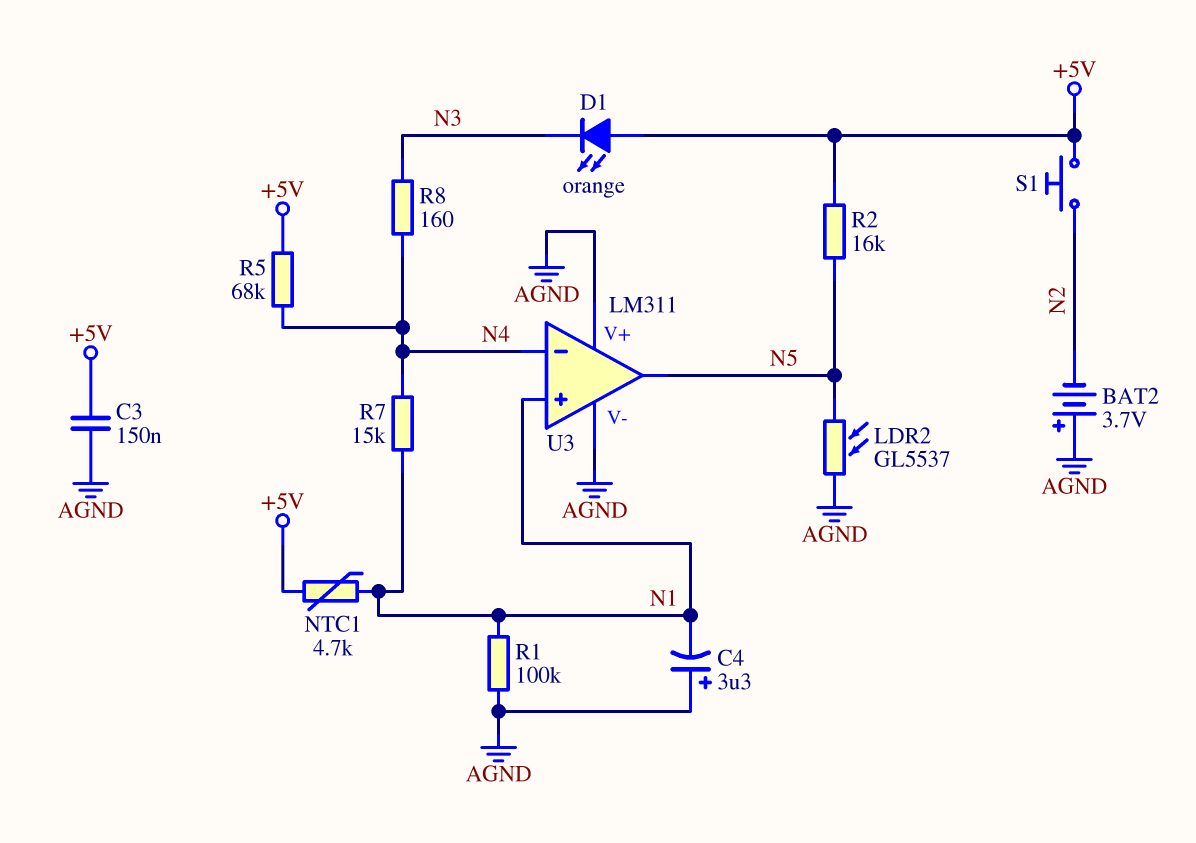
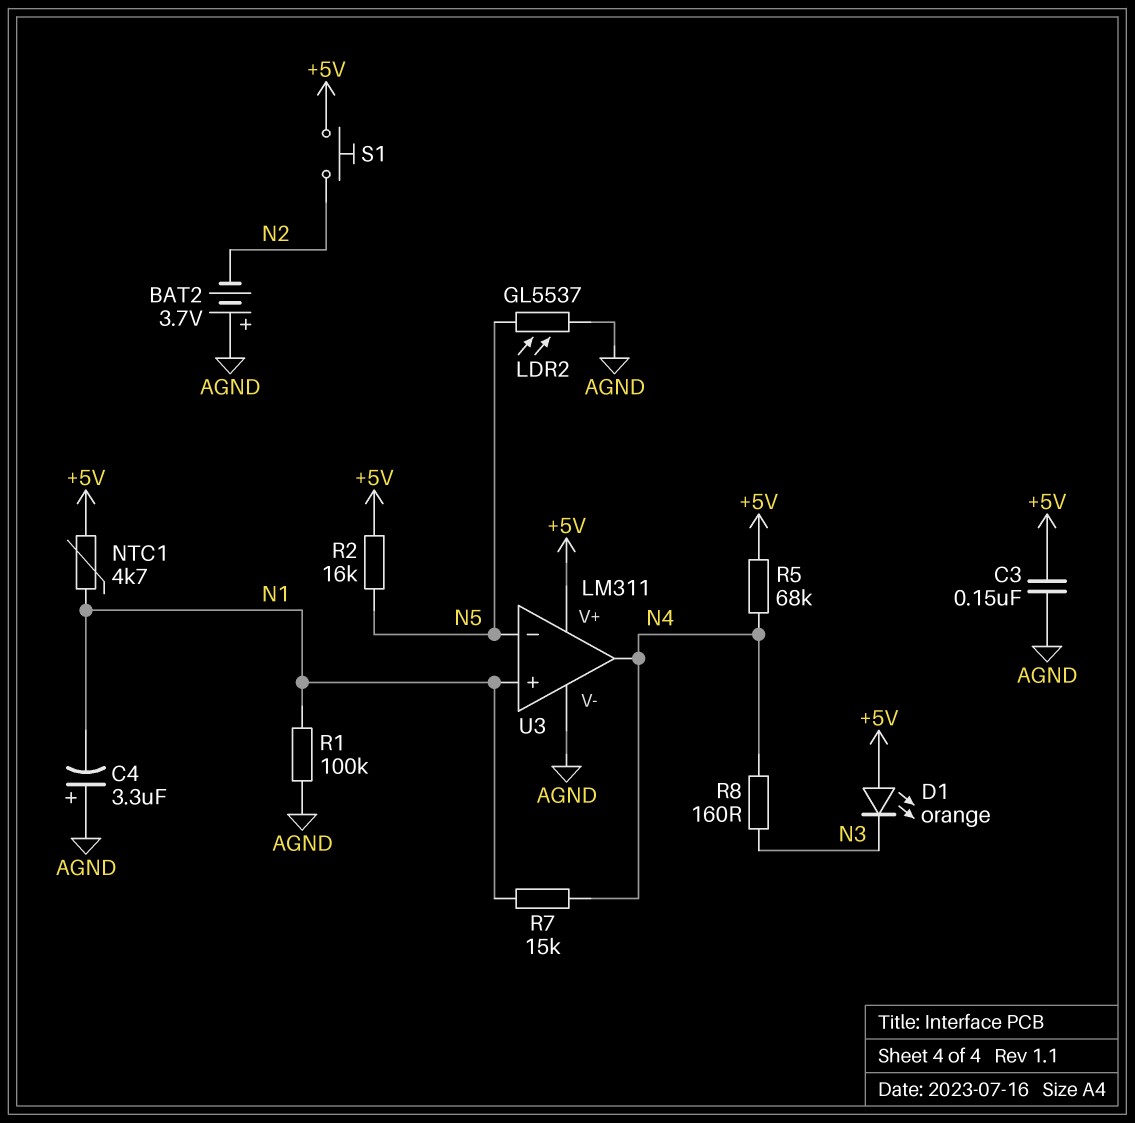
U3 pin V+: AGND -> +5V
U3 pin in-: N4 -> N5
U3 pin out: N5 -> N4

